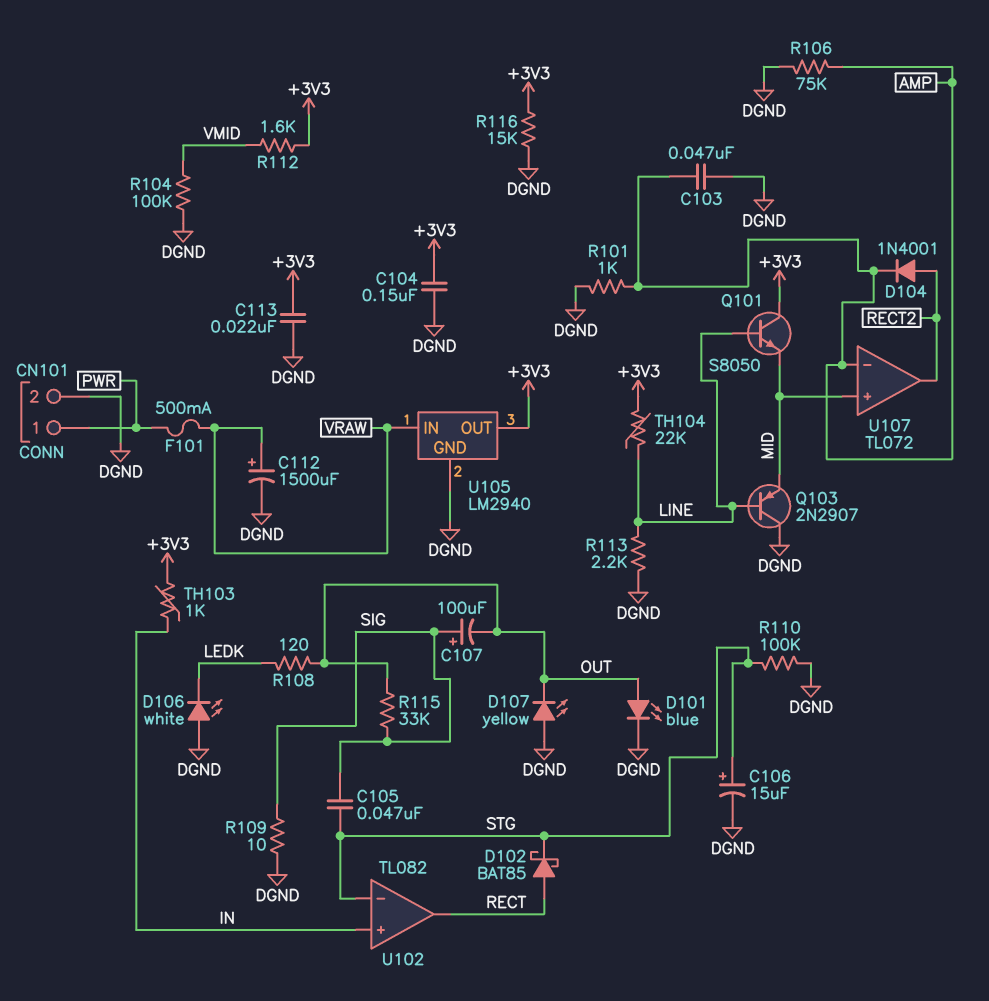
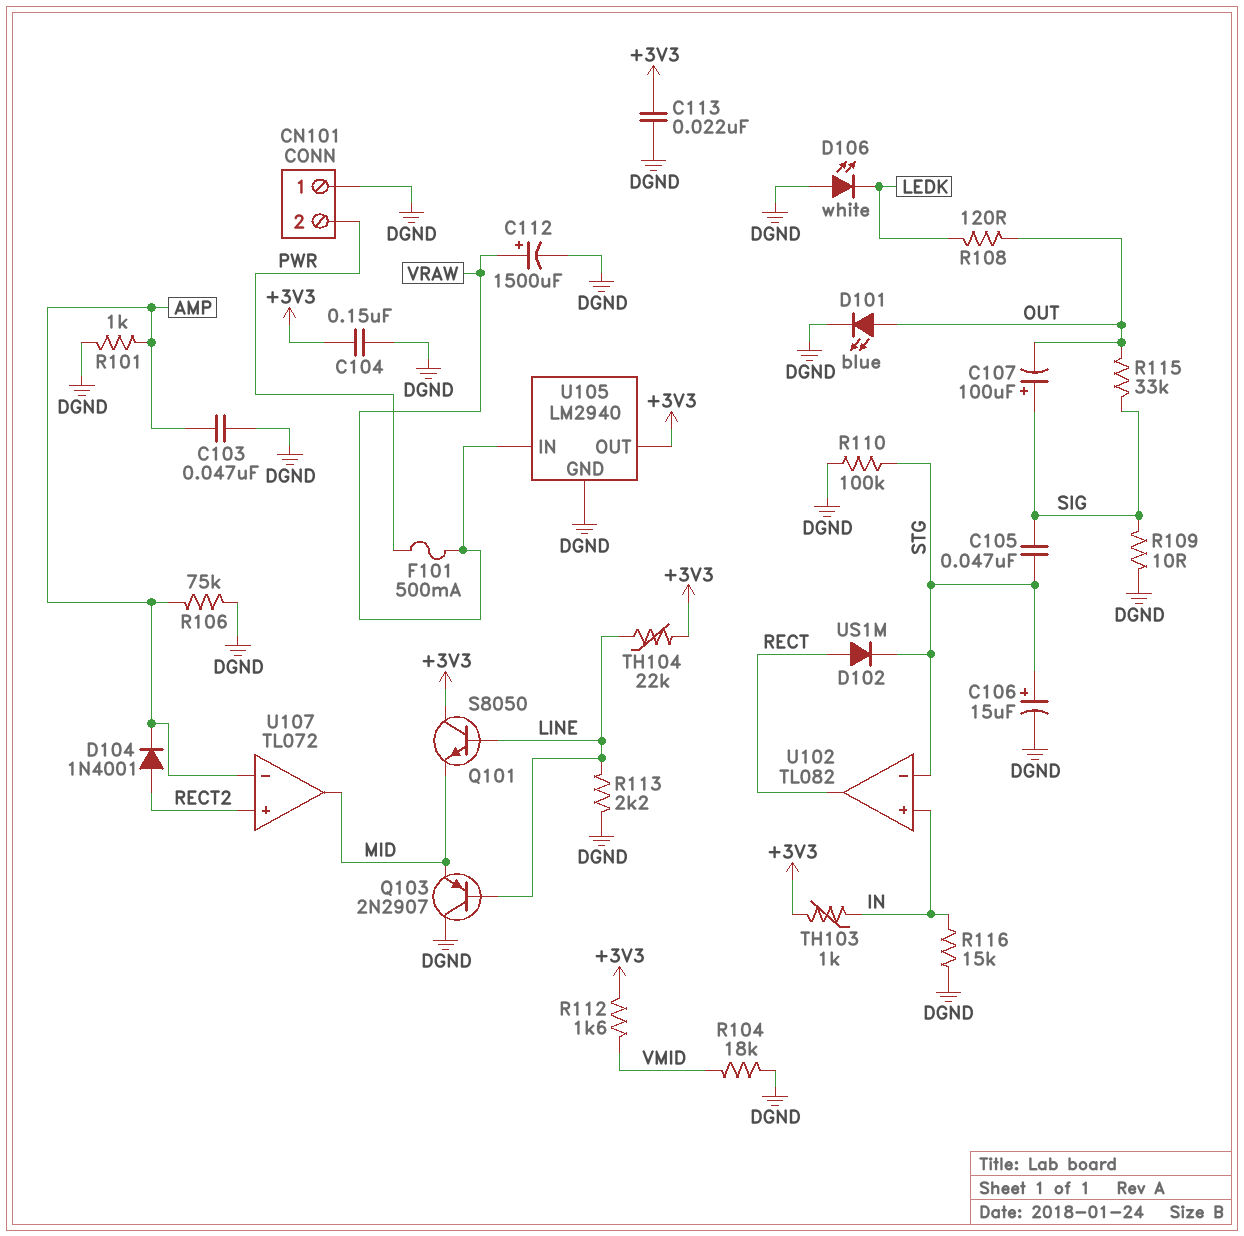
CN101 pin 1: PWR -> DGND
CN101 pin 2: DGND -> PWR
D102: schottky BAT85 (A RECT, K STG) -> diode US1M (A RECT, K STG)
D107: LED yellow (A DGND, K OUT) -> none
R104: 100k (DGND, VMID) -> 18k (DGND, VMID)
R116: 15k (+3V3, DGND) -> 15k (DGND, IN)
U107 pin in+: MID -> RECT2
U107 pin out: RECT2 -> MID

